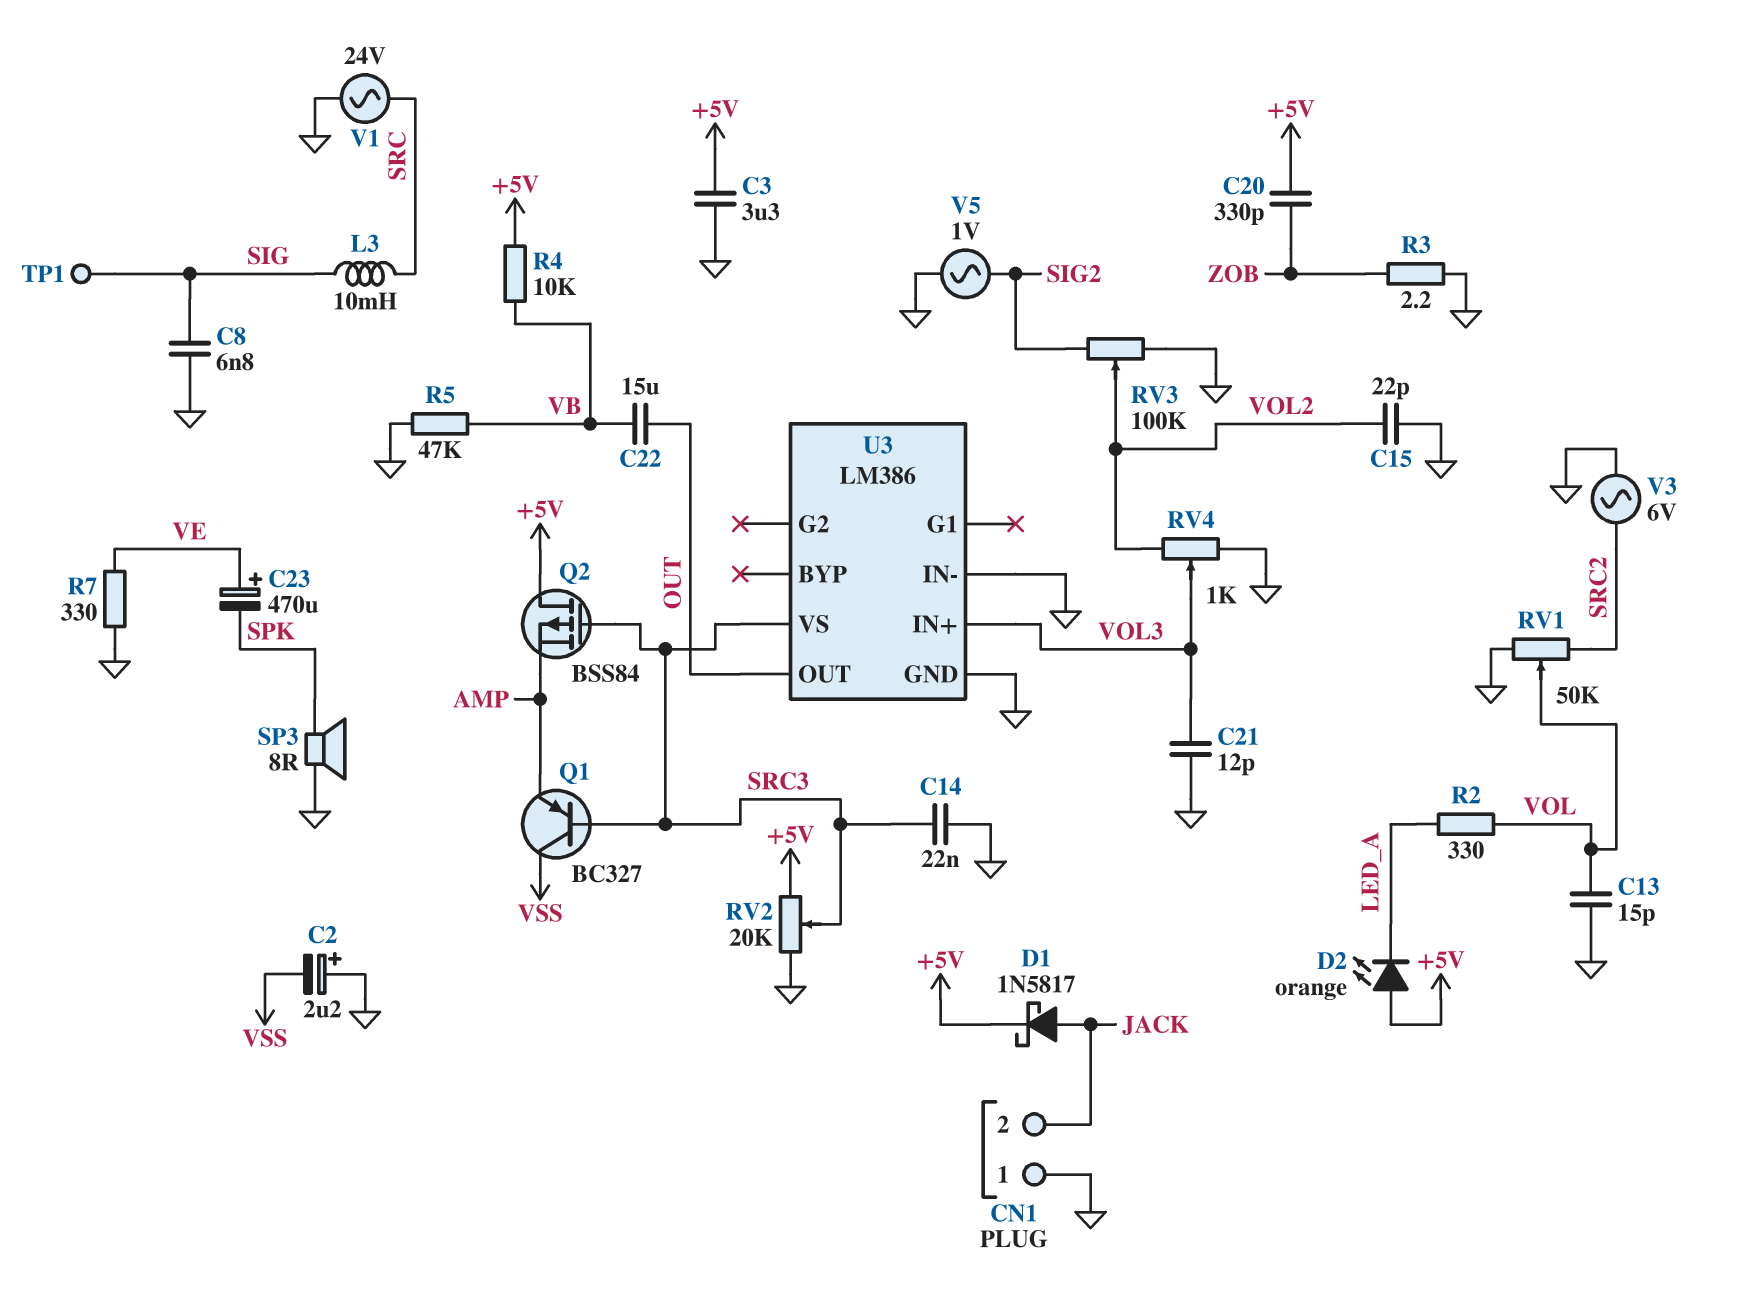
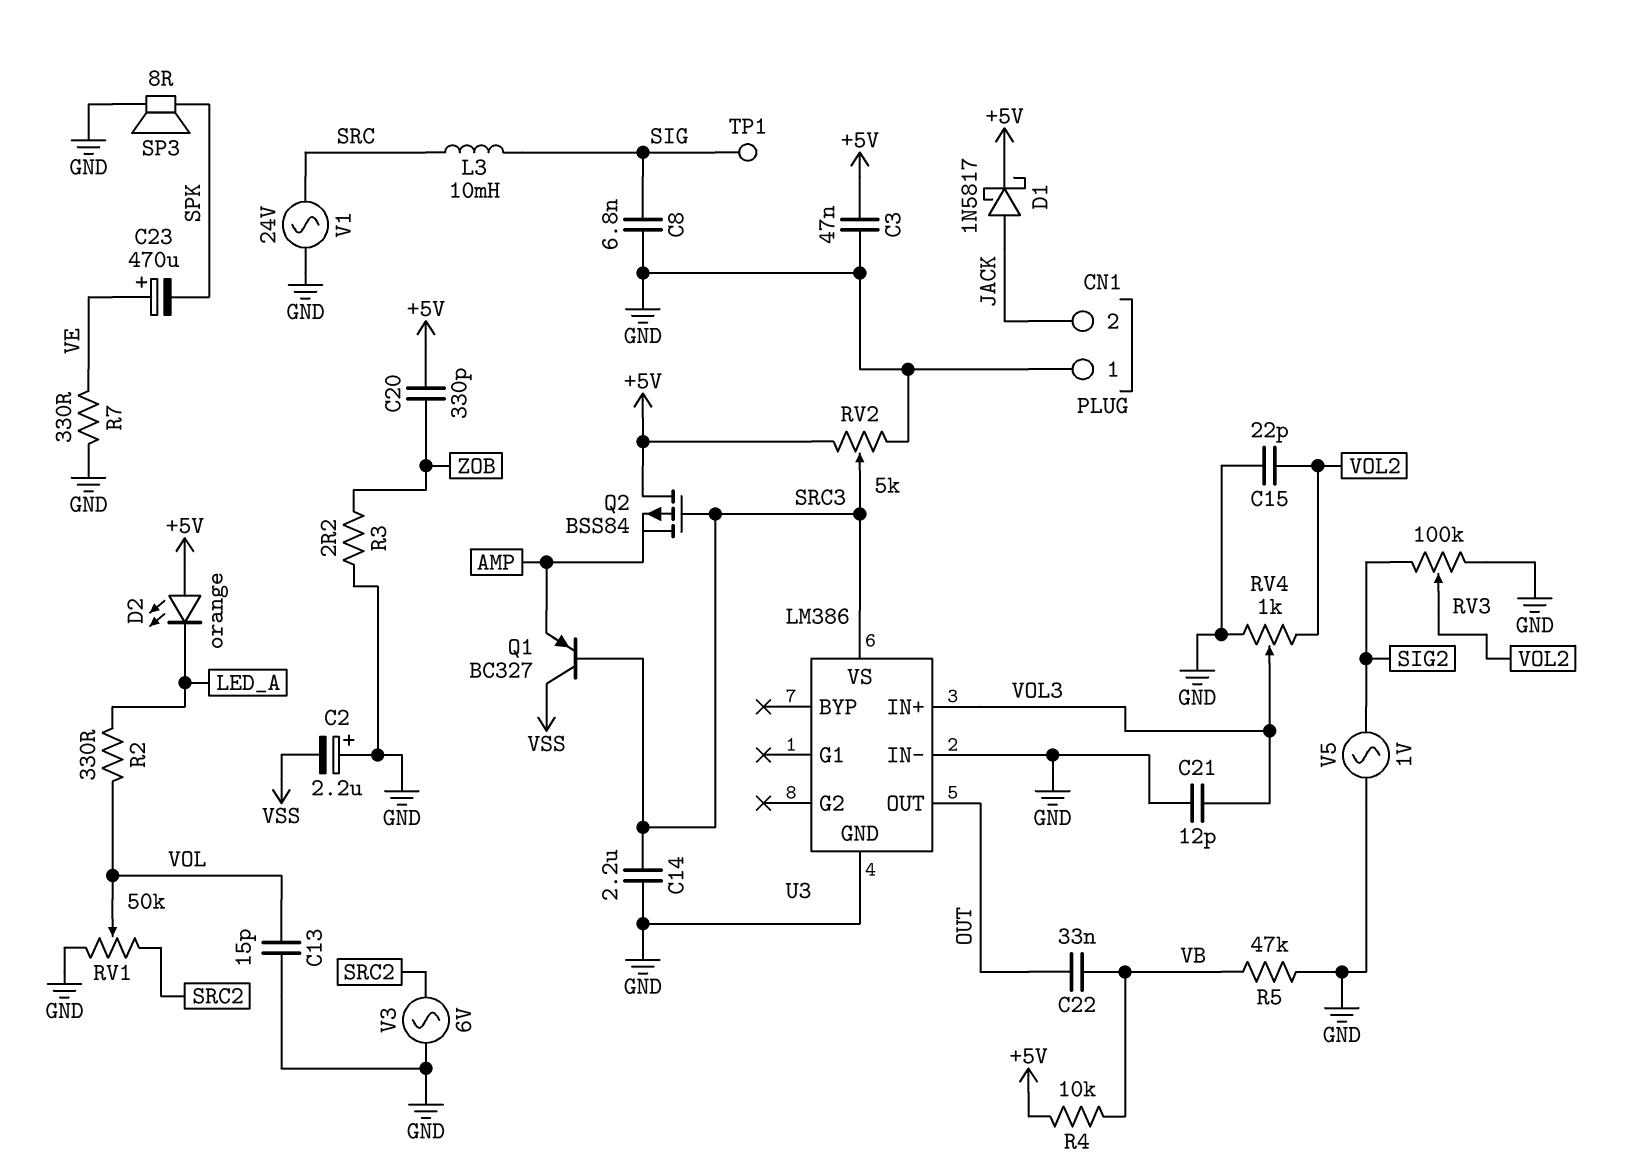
C3: 3.3uF (+5V, GND) -> 47nF (+5V, GND)
C14: 22nF (GND, SRC3) -> 2.2uF (GND, SRC3)
C22: 15uF (OUT, VB) -> 33nF (OUT, VB)
RV2: 20k (+5V, GND, wiper SRC3) -> 5k (+5V, GND, wiper SRC3)

